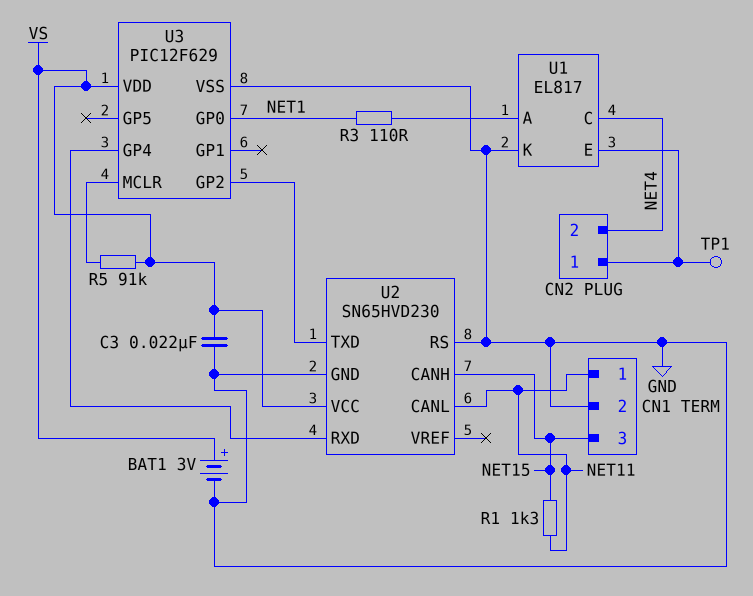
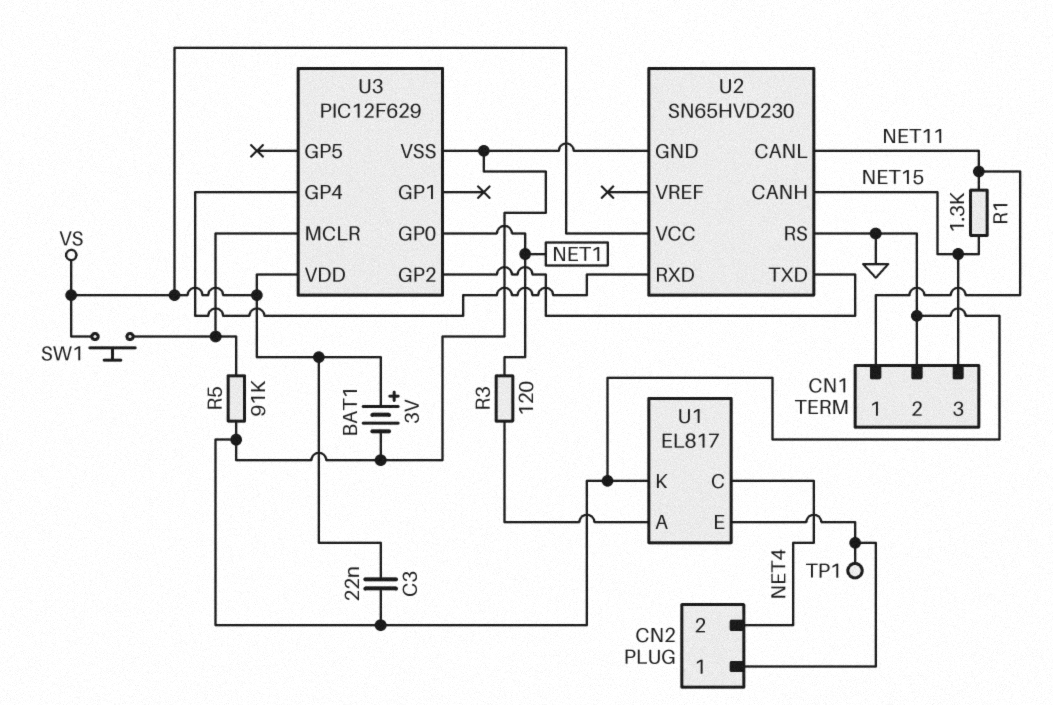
R3: 110 (NET1, U1/A) -> 120 (NET1, U1/A)
R5: 91k (U3/MCLR, VS) -> 91k (GND, U3/MCLR)
SW1: none -> button (U3/MCLR, VS)

